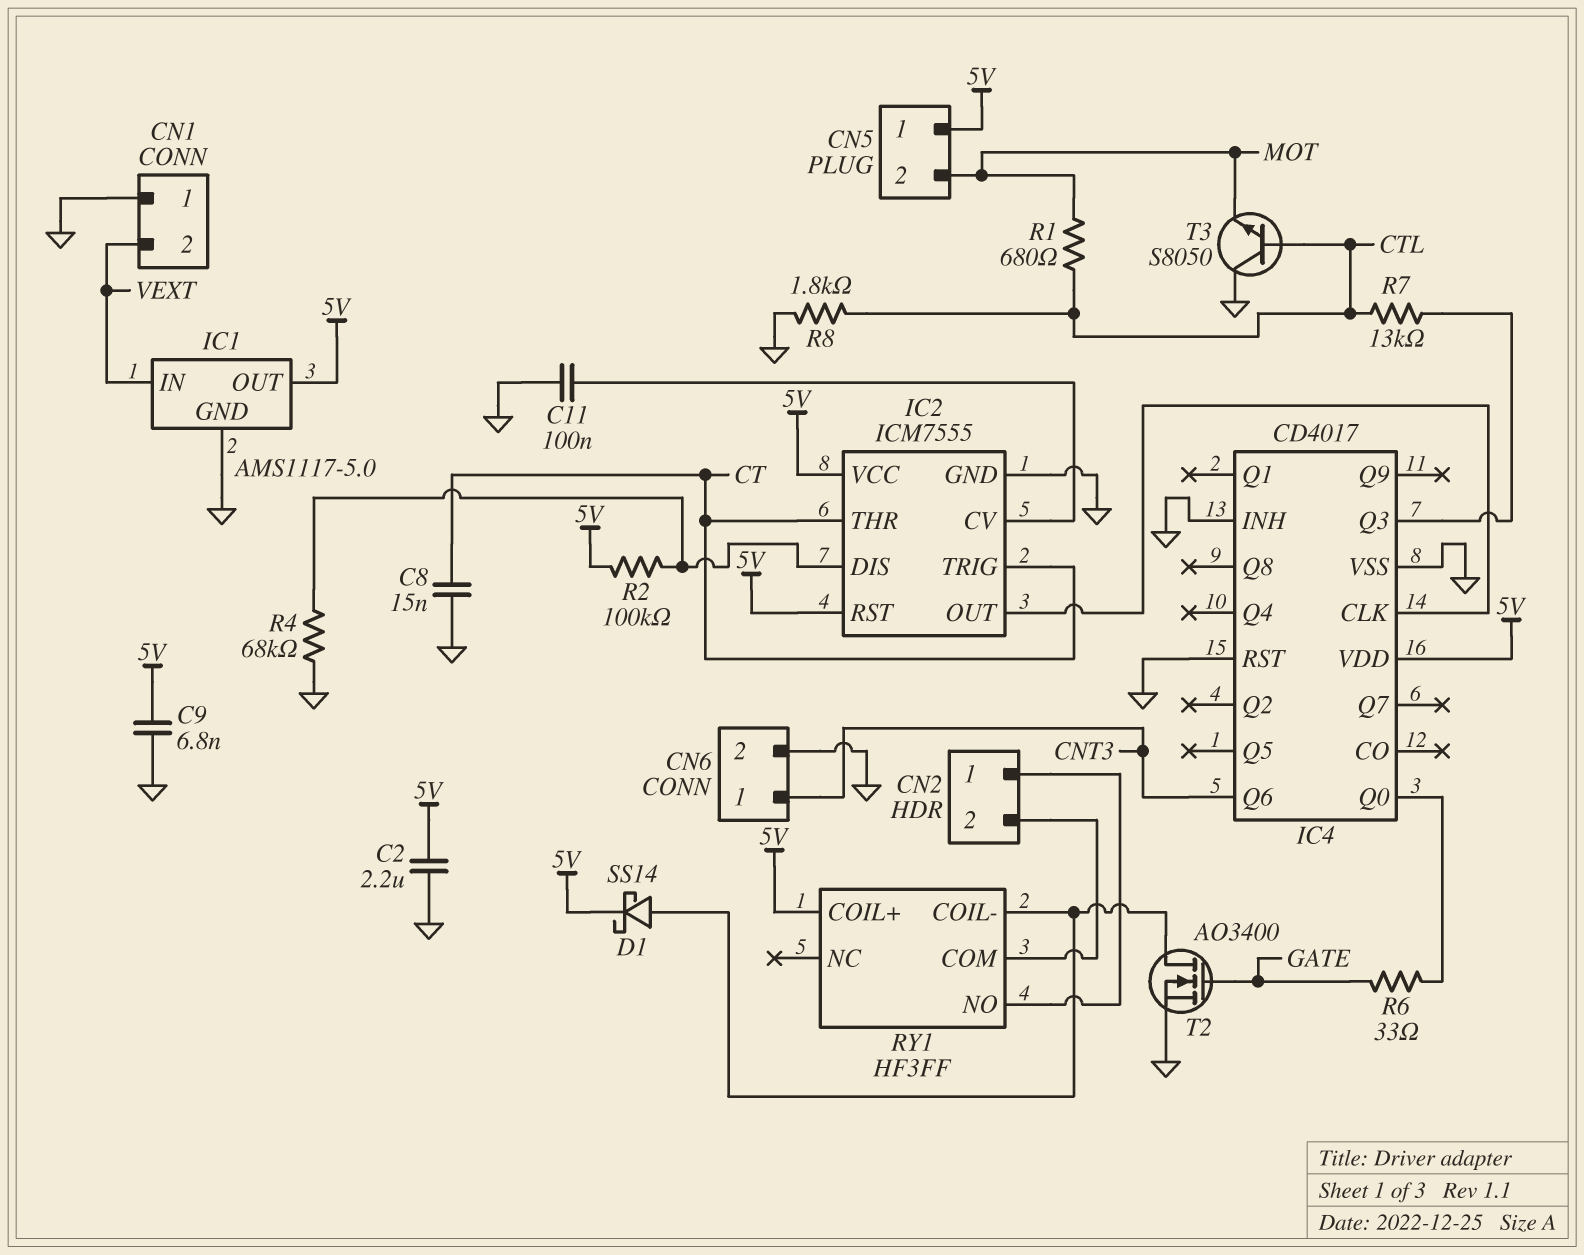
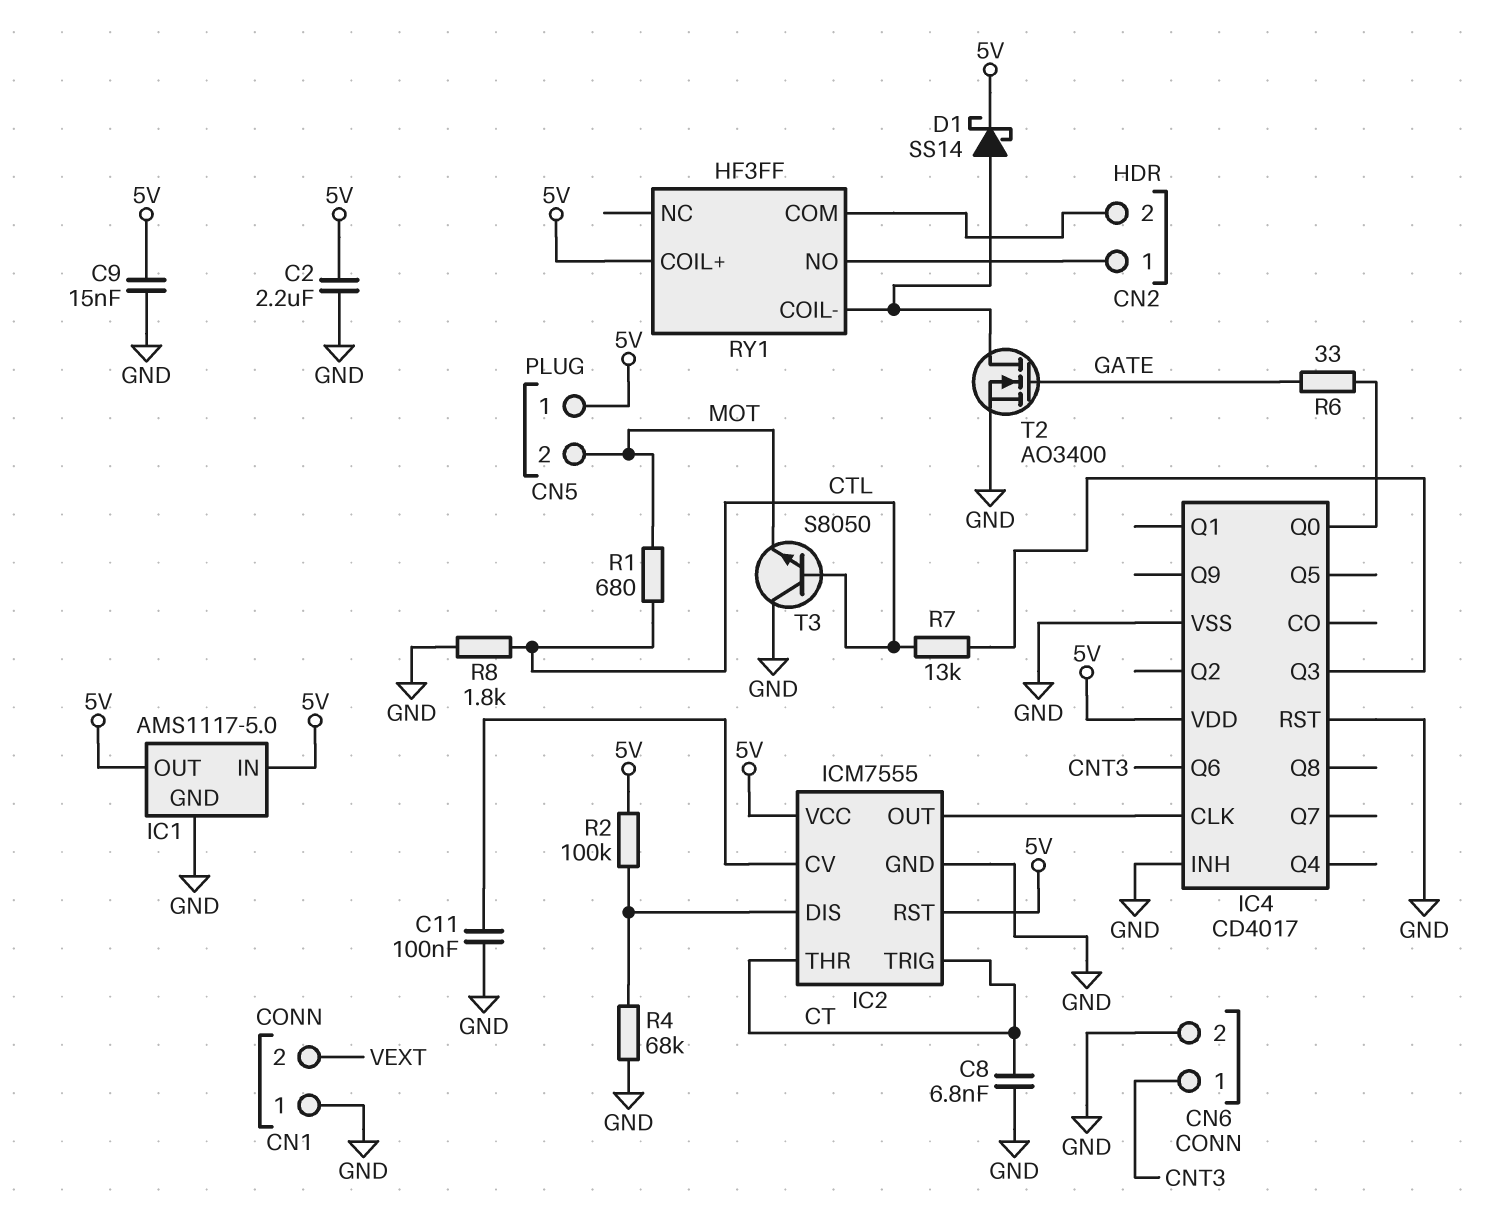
C8: 15nF (CT, GND) -> 6.8nF (CT, GND)
C9: 6.8nF (5V, GND) -> 15nF (5V, GND)
IC1 pin IN: VEXT -> 5V

